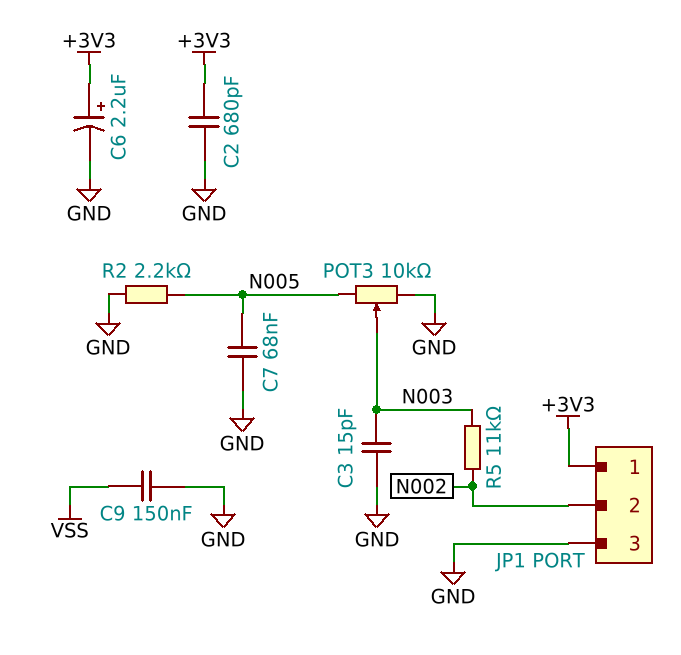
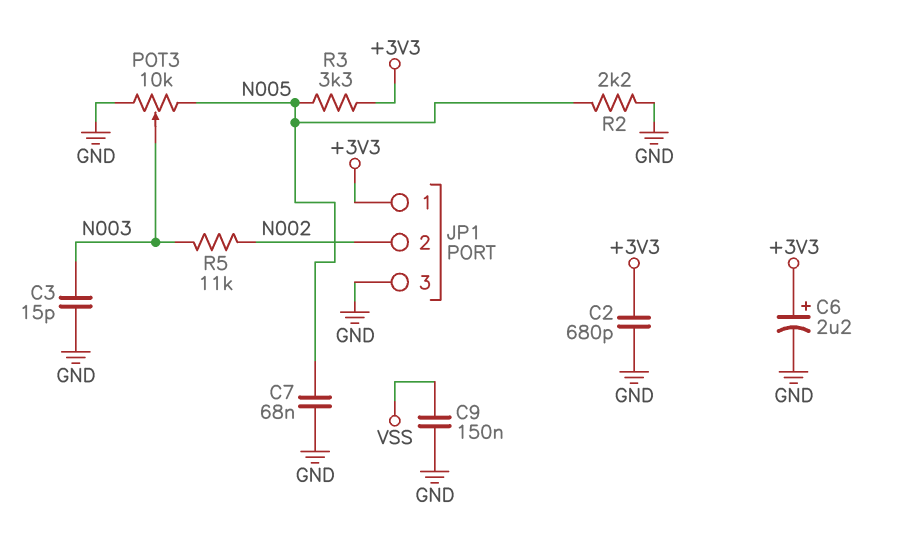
R3: none -> 3.3k (+3V3, N005)

